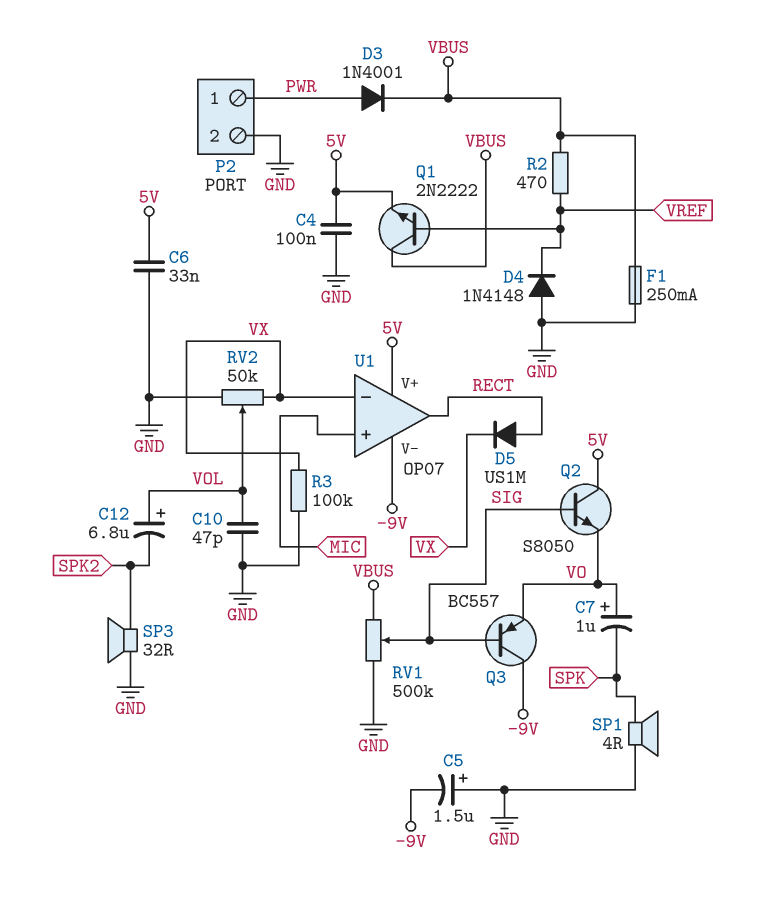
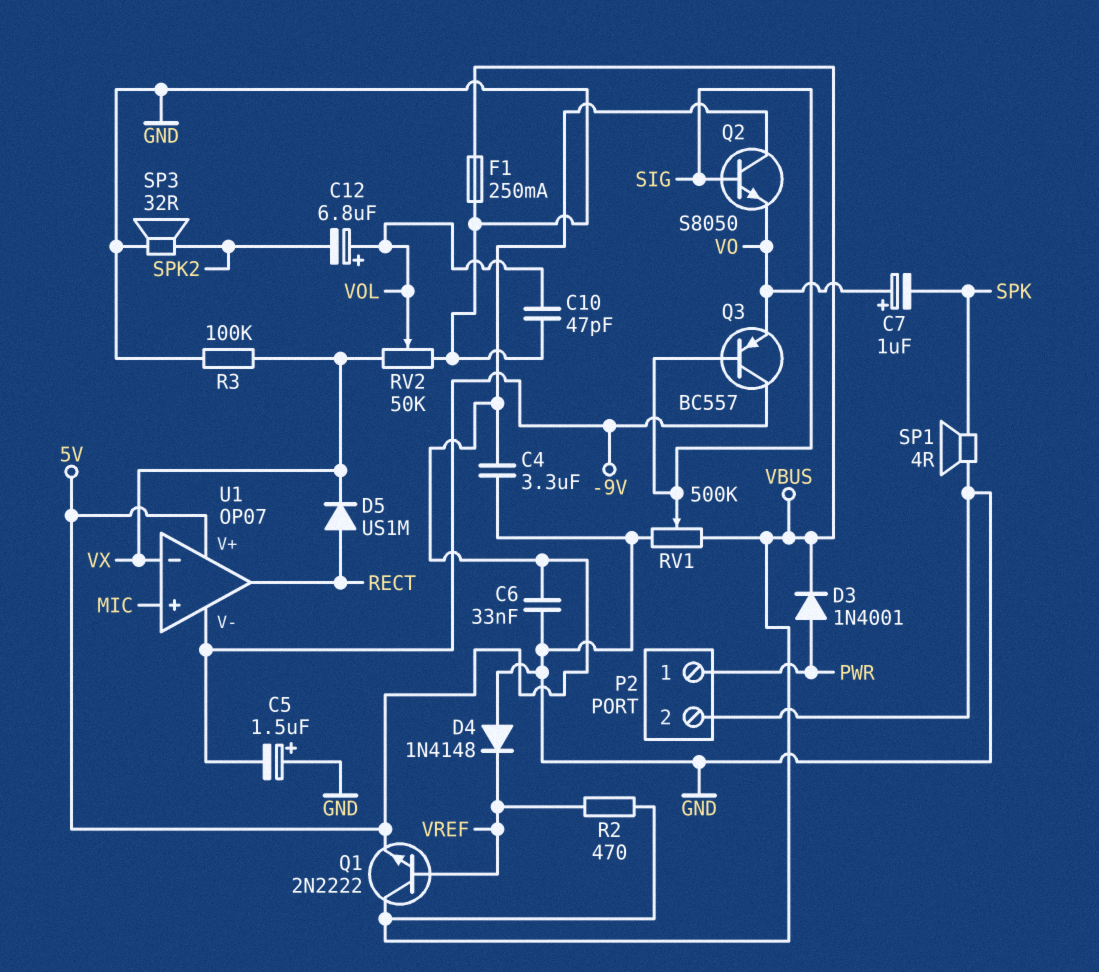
C4: 100nF (5V, GND) -> 3.3uF (5V, GND)

